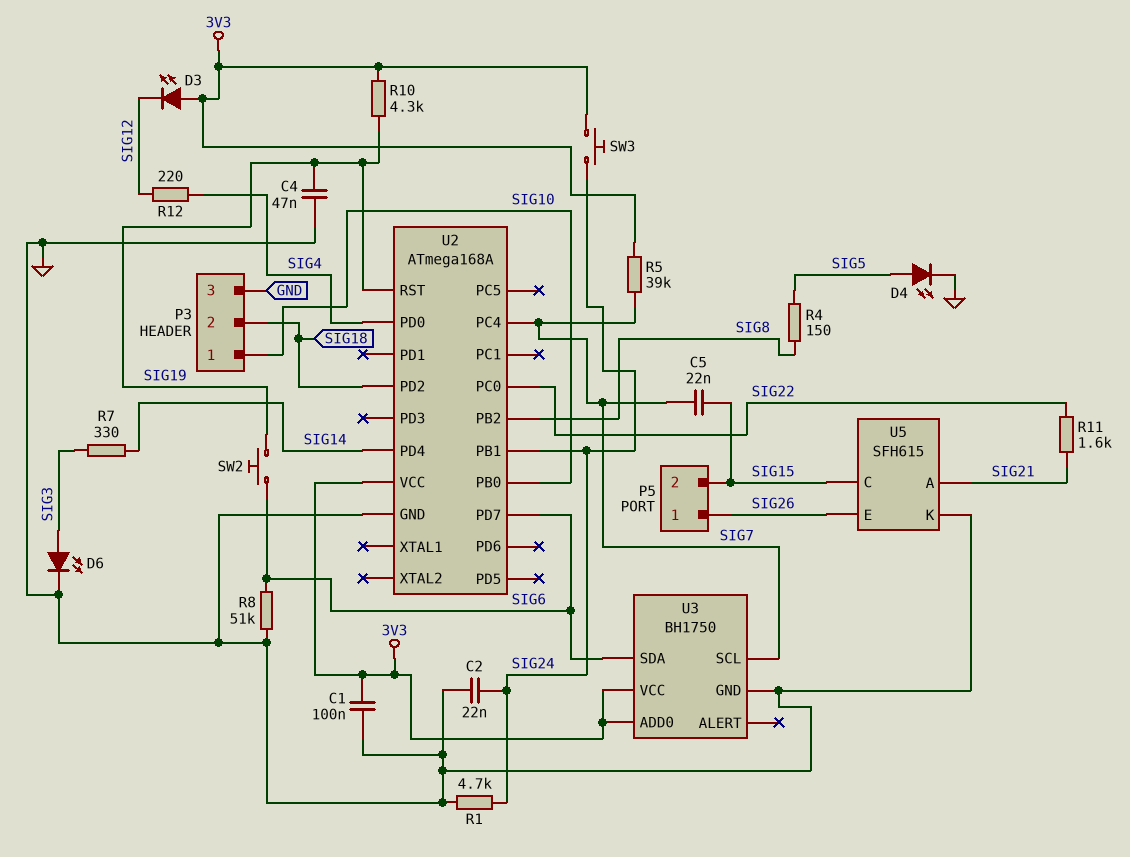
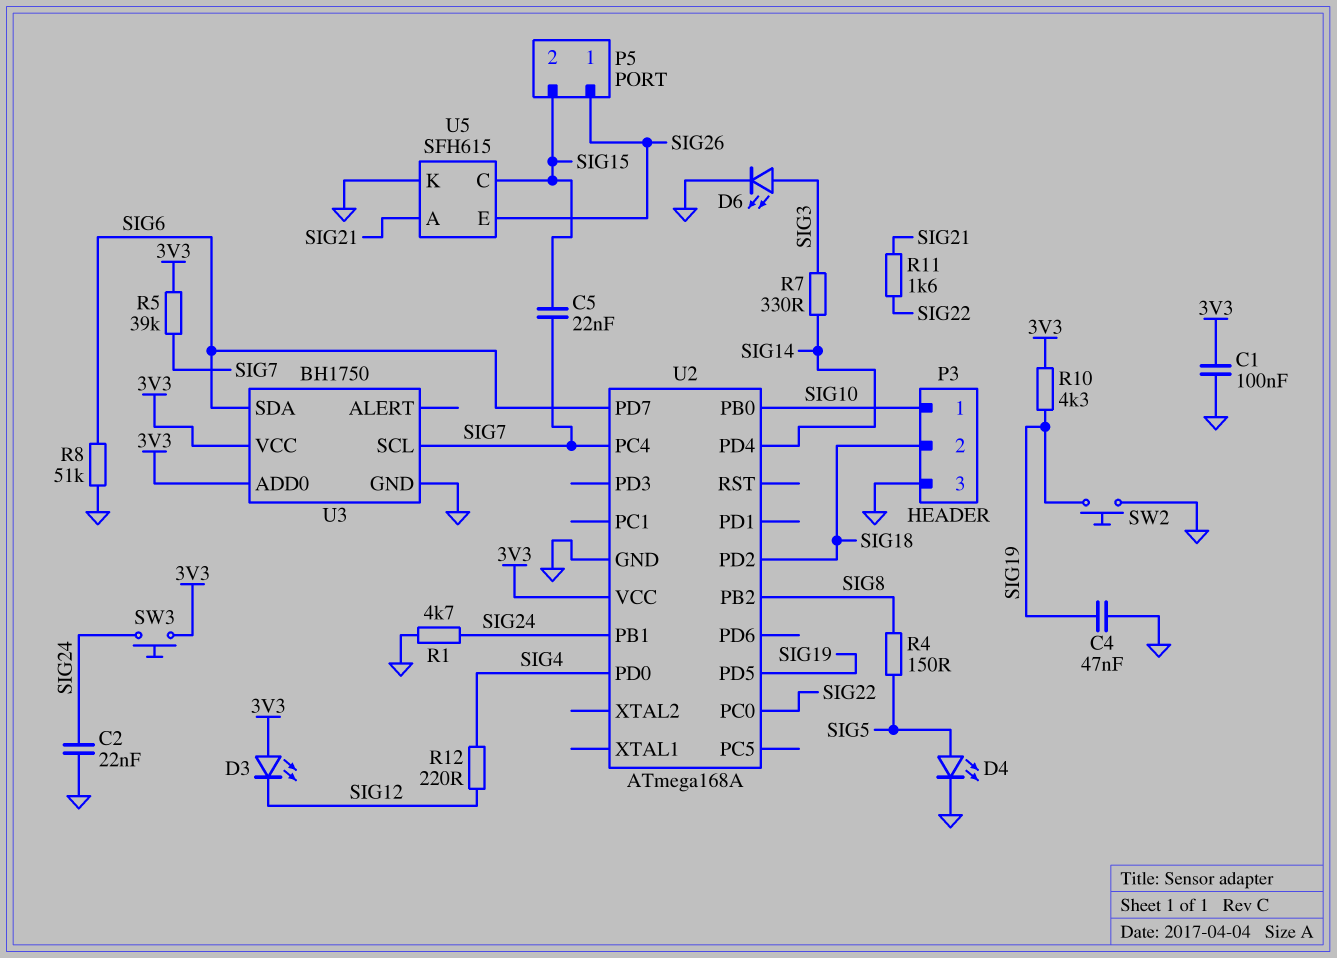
SW2: button (SIG6, SIG19) -> button (GND, SIG19)
U2 pin PD5: none -> SIG19
U2 pin RST: SIG19 -> none

